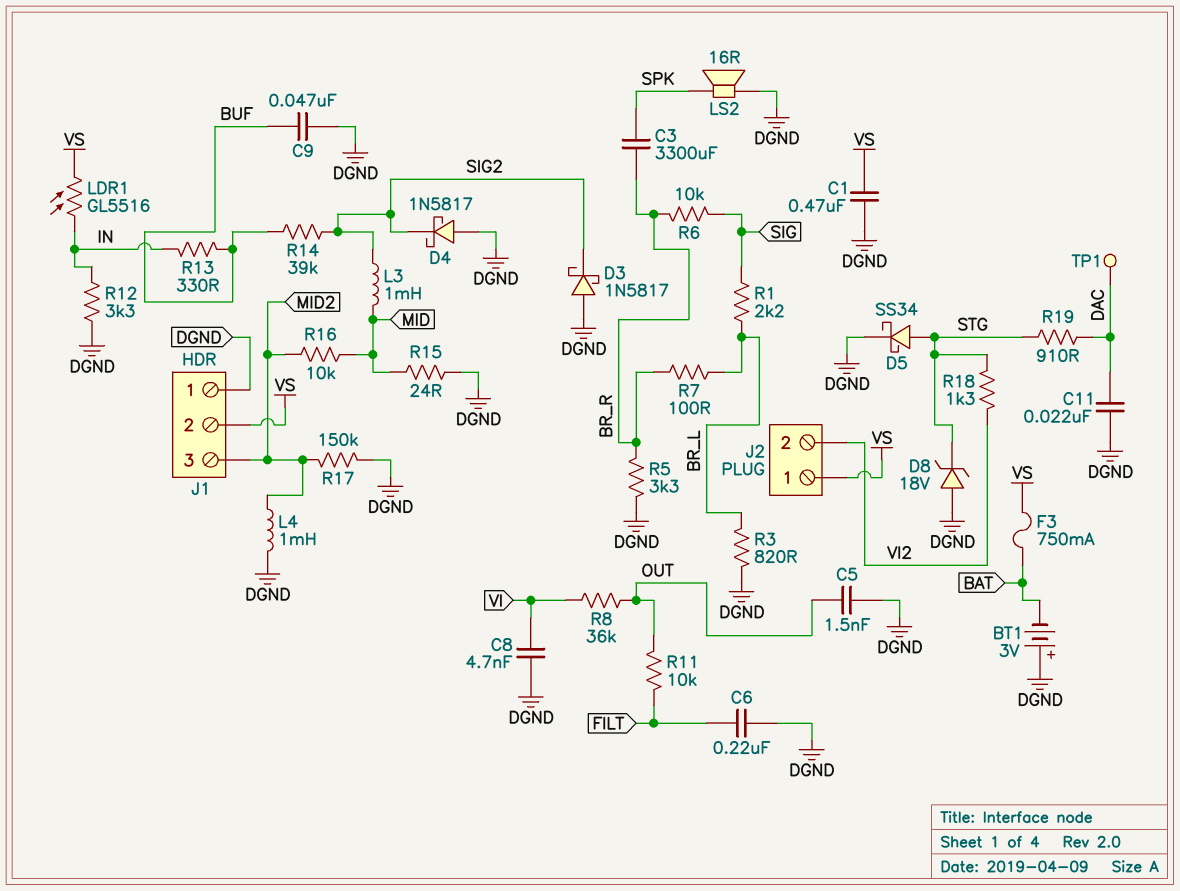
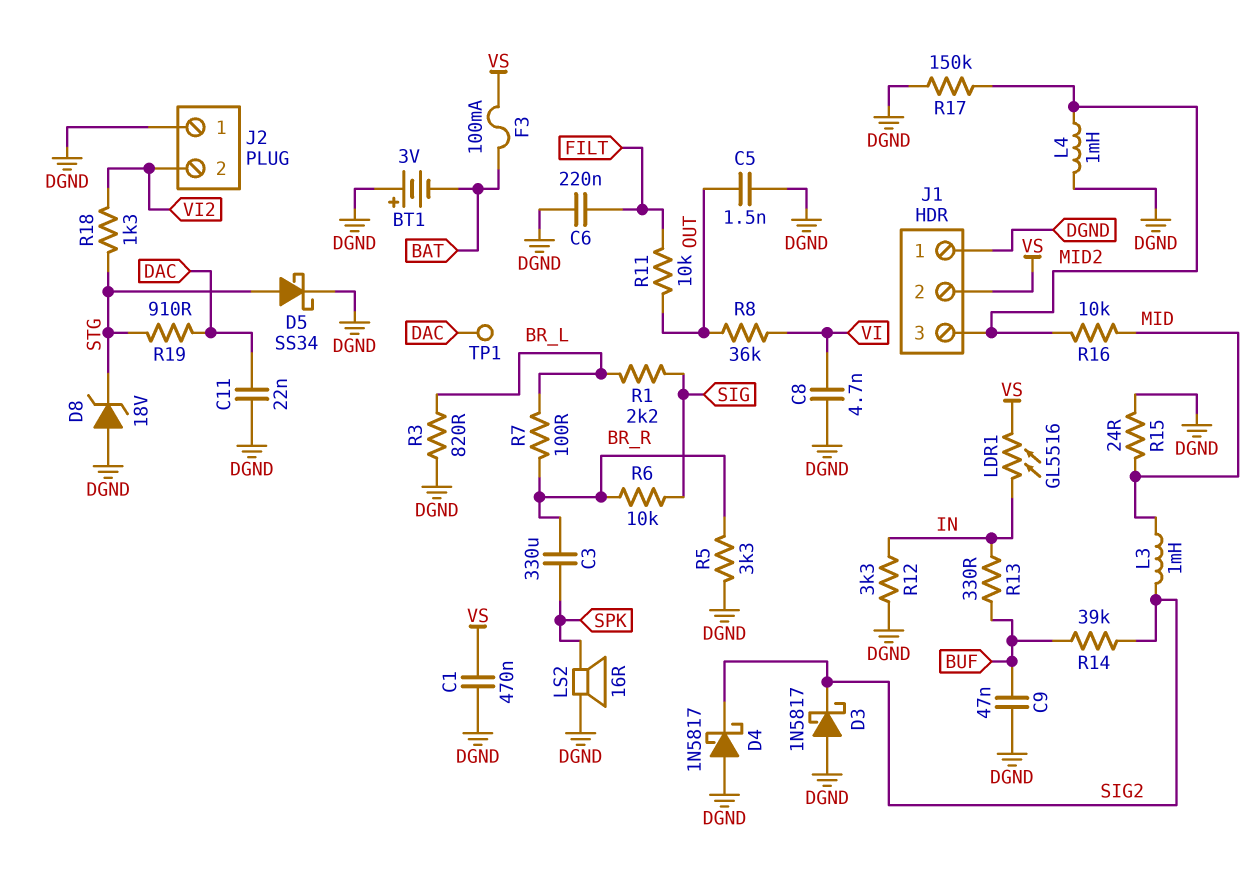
C3: 3300uF (BR_R, SPK) -> 330uF (BR_R, SPK)
F3: 750mA (BAT, VS) -> 100mA (BAT, VS)
J2 pin 1: VS -> DGND

